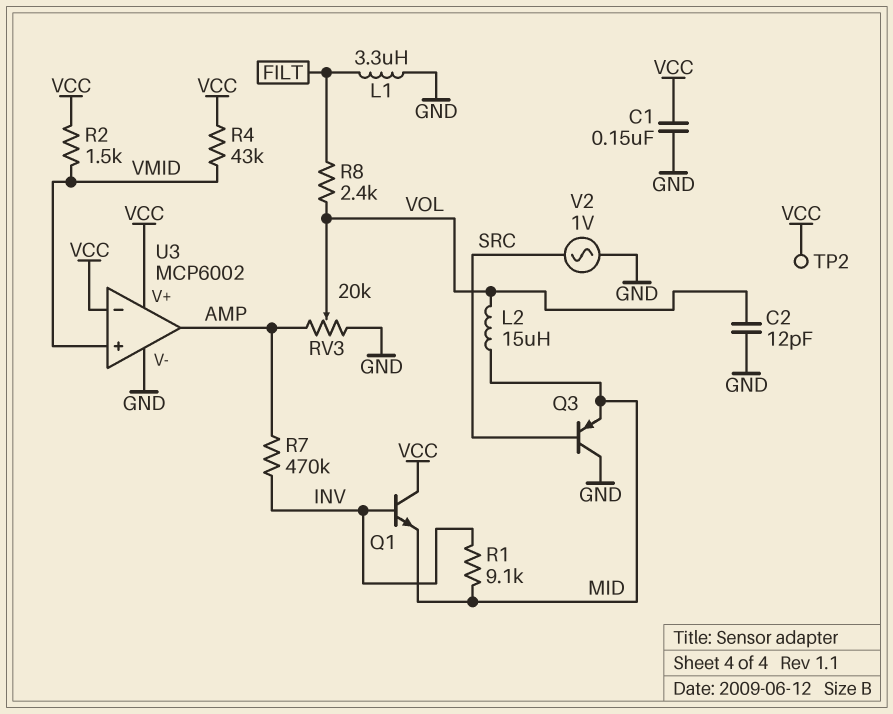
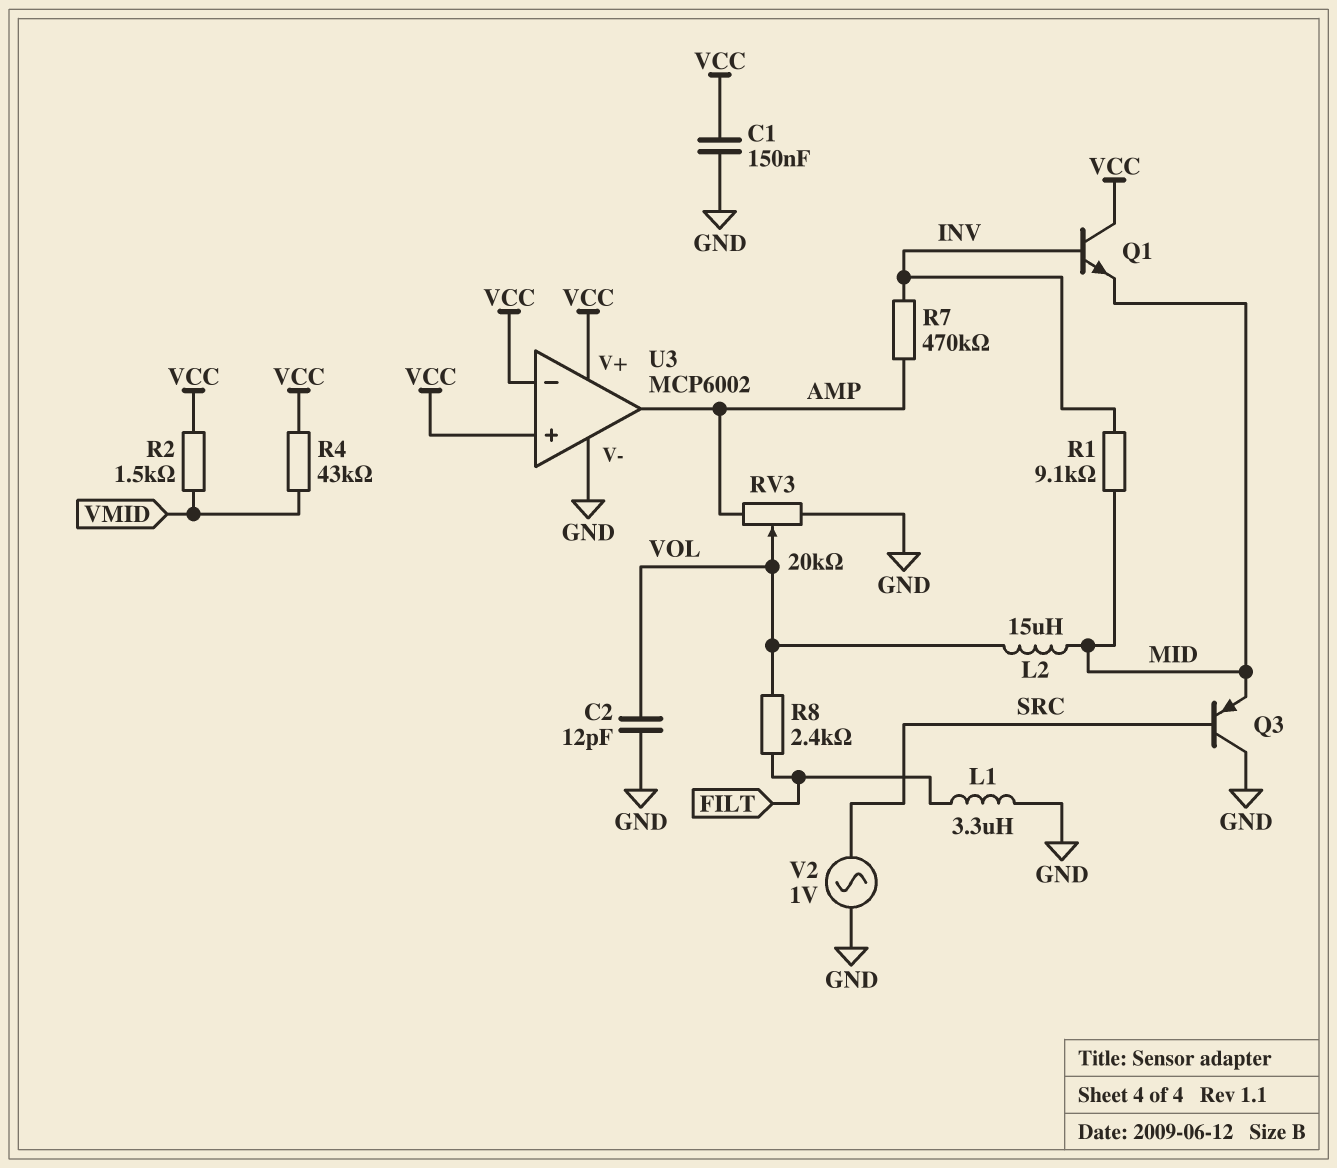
TP2: test point (VCC) -> none
U3 pin in+: VMID -> VCC

